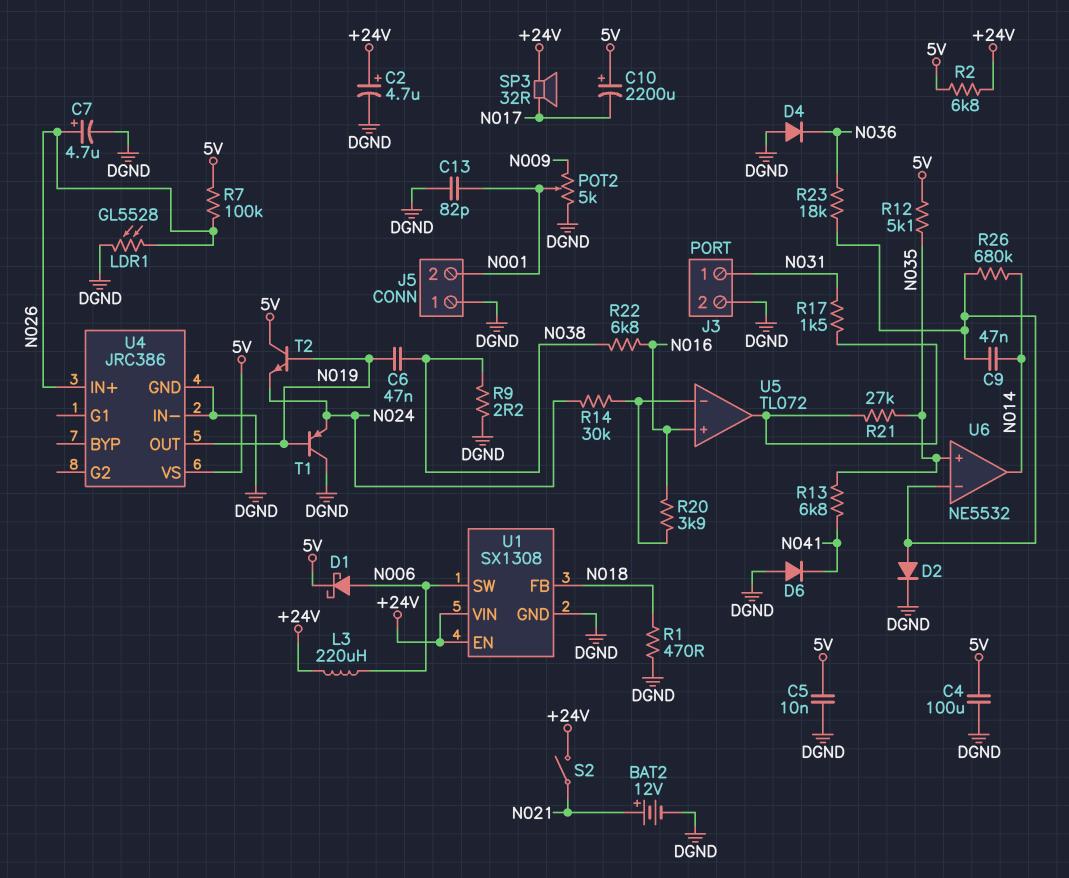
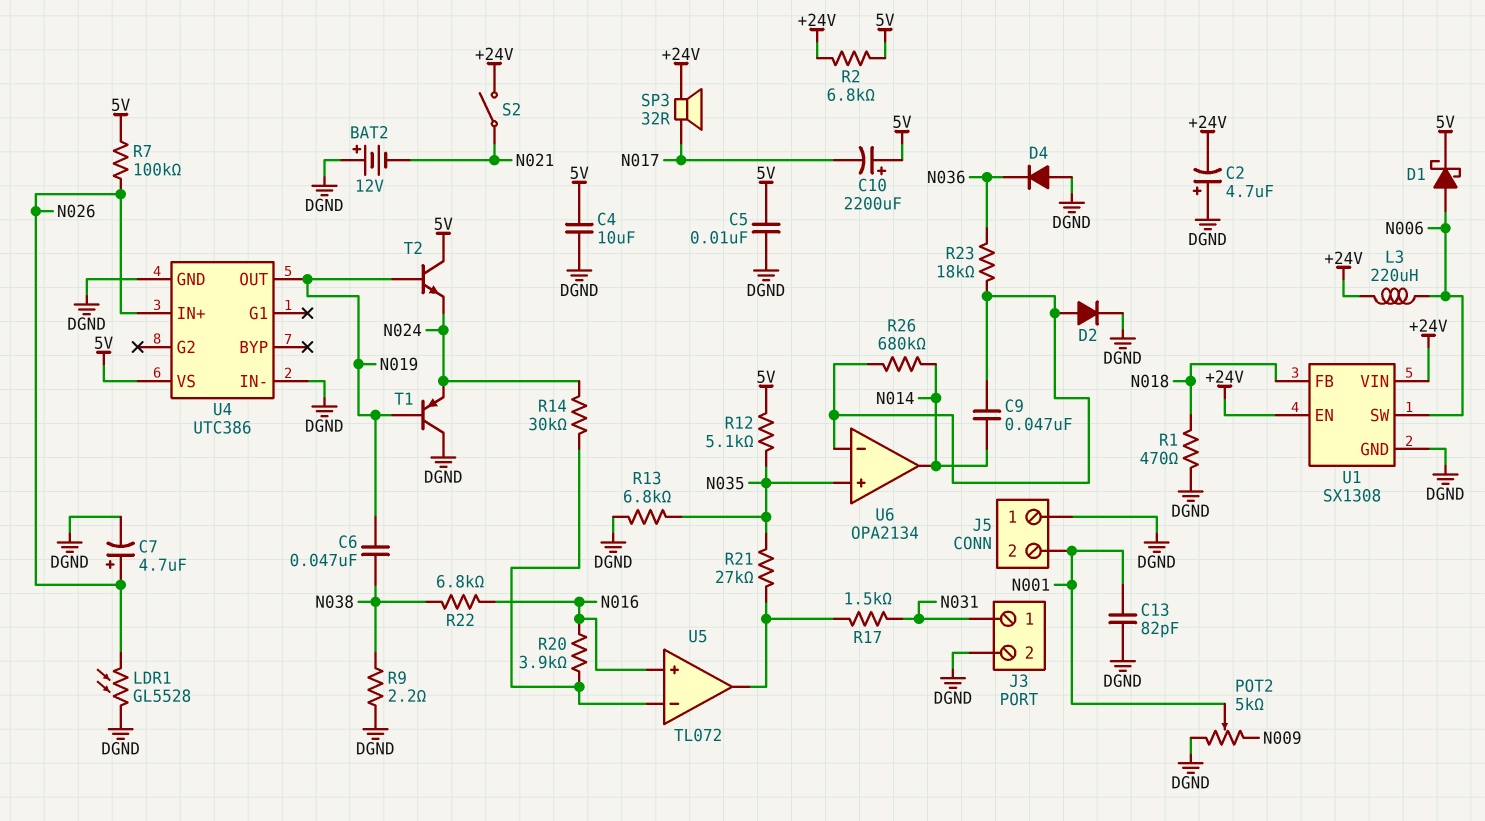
BAT2: 12V (plus N021, minus DGND) -> 12V (plus DGND, minus N021)
C2: 4.7uF (plus +24V, minus DGND) -> 4.7uF (plus DGND, minus +24V)
C4: 100uF (5V, DGND) -> 10uF (5V, DGND)
D6: diode (A DGND, K N041) -> none
R13: 6.8k (N035, N041) -> 6.8k (DGND, N035)
U4: JRC386 -> UTC386
U6: NE5532 -> OPA2134

